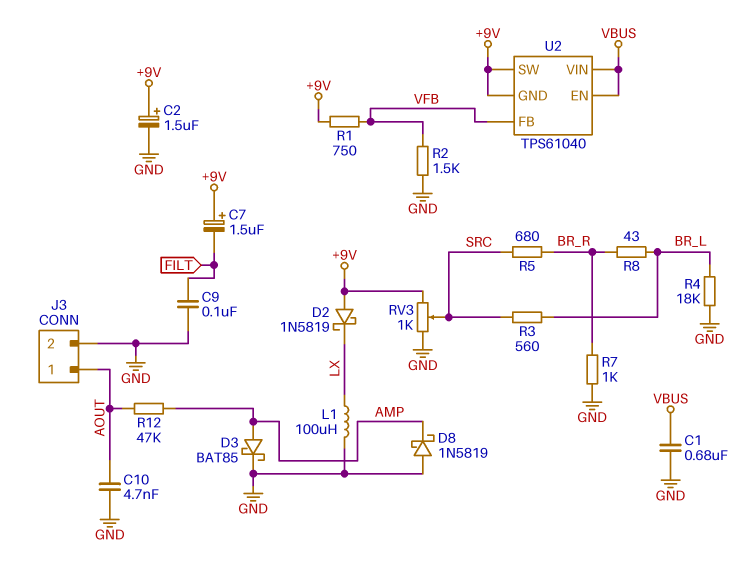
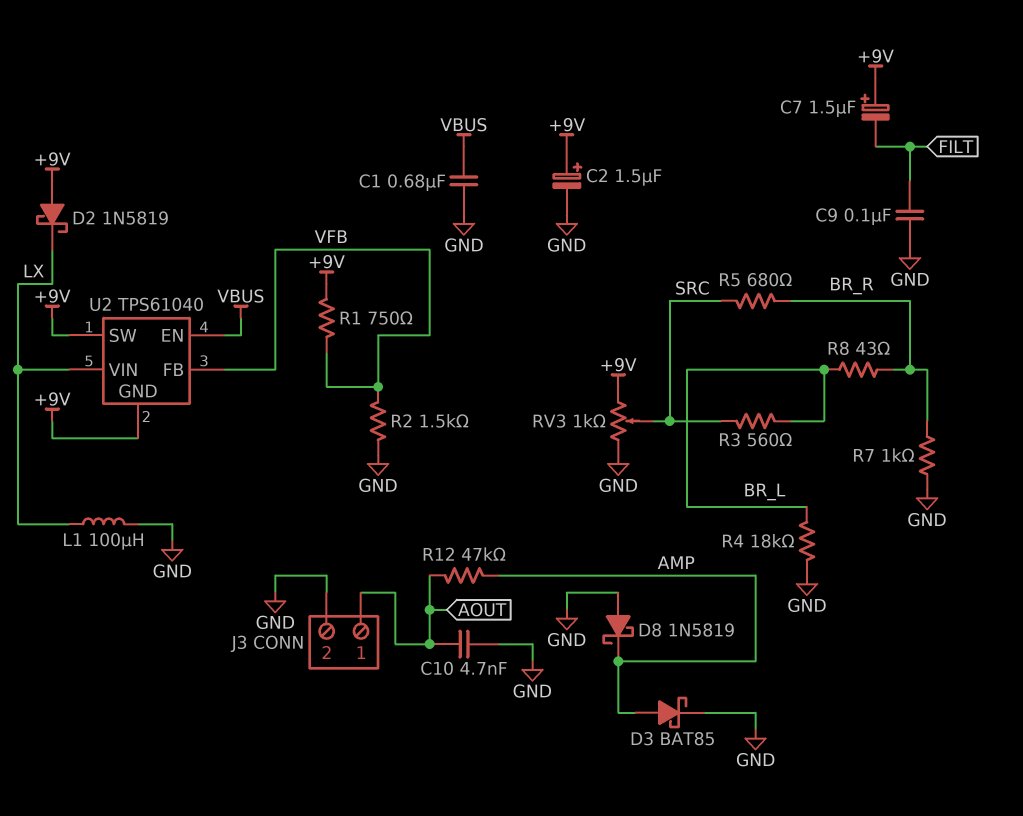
U2 pin VIN: VBUS -> LX

